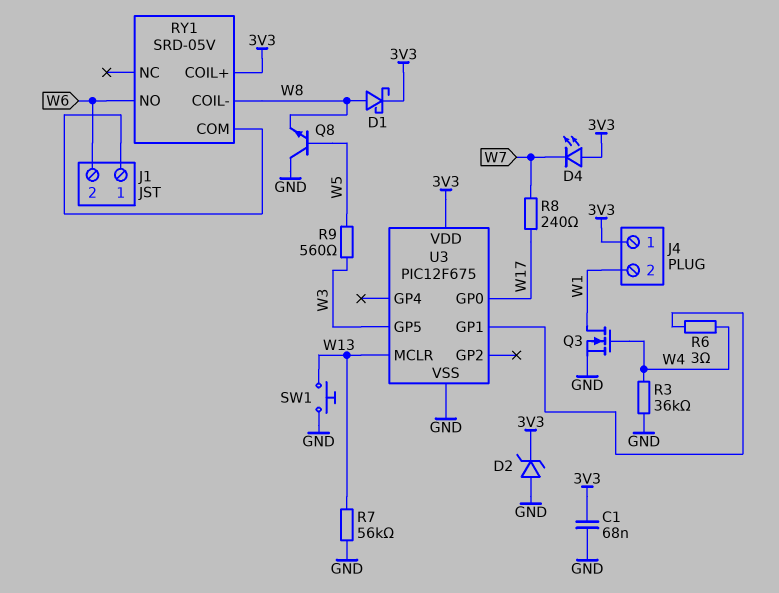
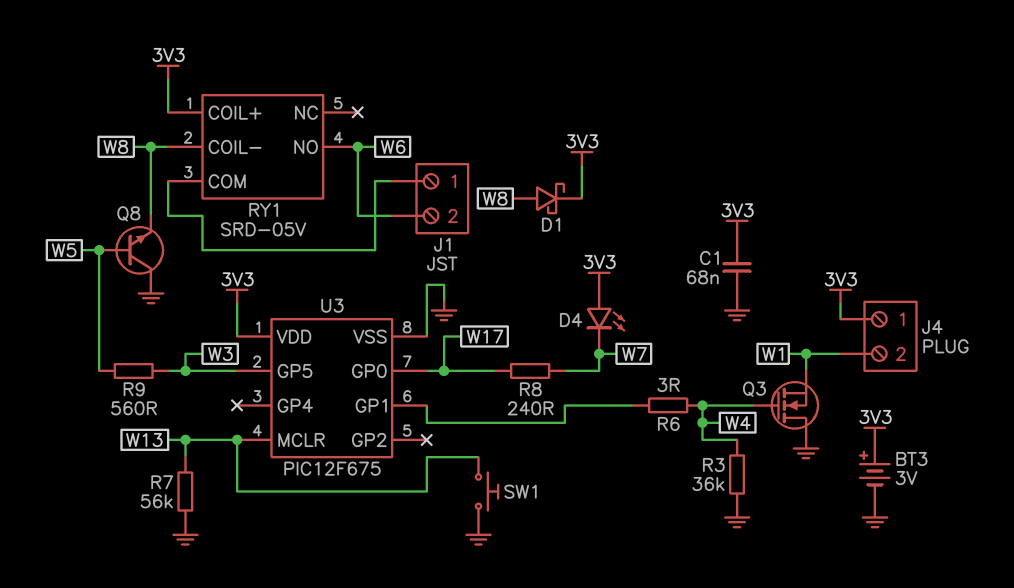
BT3: none -> 3V (plus 3V3, minus GND)
D2: zener (A GND, K 3V3) -> none
Q3: NMOS (G W4, D W1, S GND) -> NMOS (G W4, D GND, S W1)

